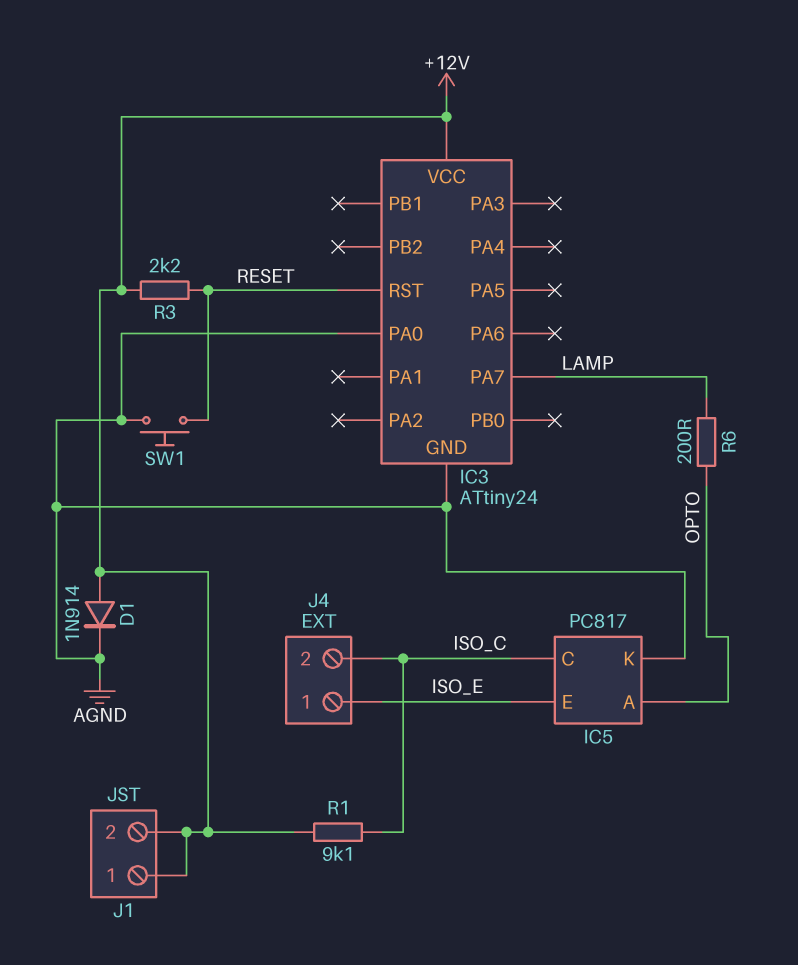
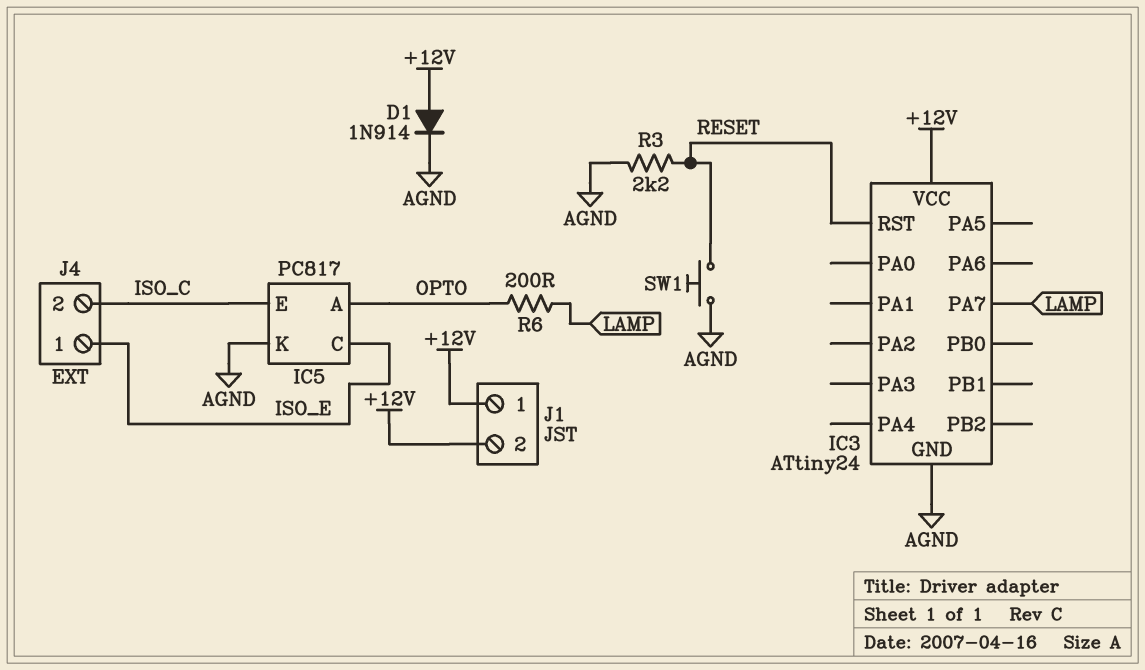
IC3 pin PA0: AGND -> none
IC5 pin C: ISO_C -> ISO_E
IC5 pin E: ISO_E -> ISO_C
R1: 9.1k (+12V, ISO_C) -> none
R3: 2.2k (+12V, RESET) -> 2.2k (AGND, RESET)

